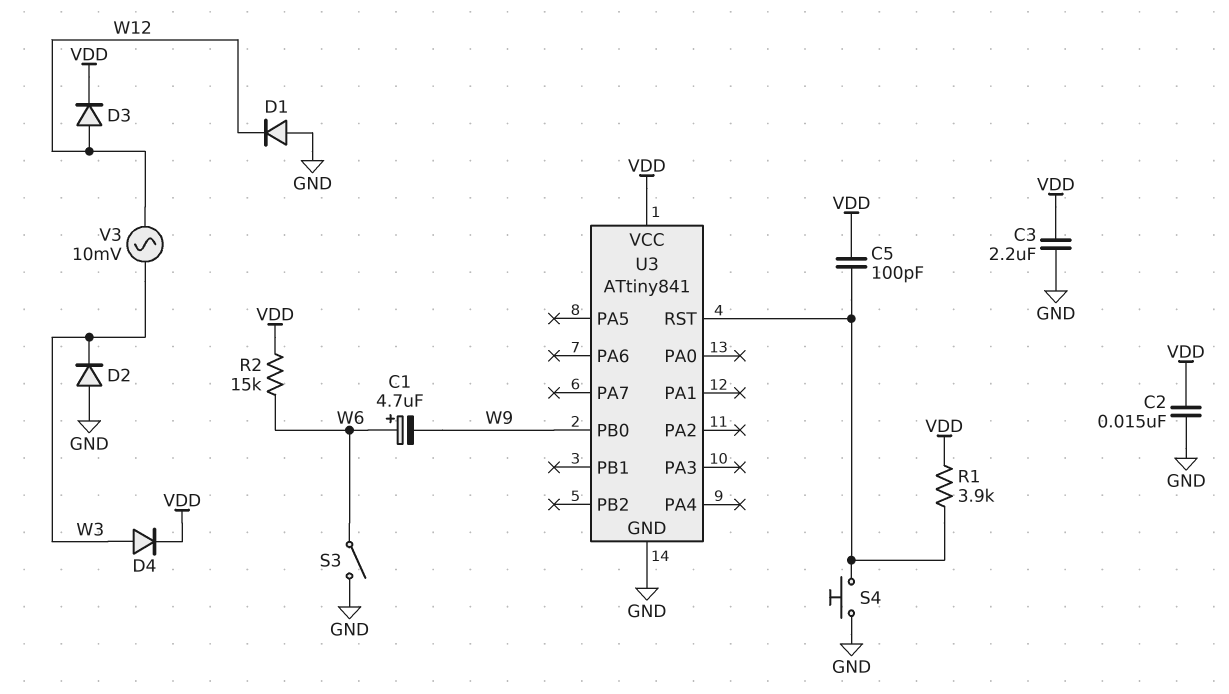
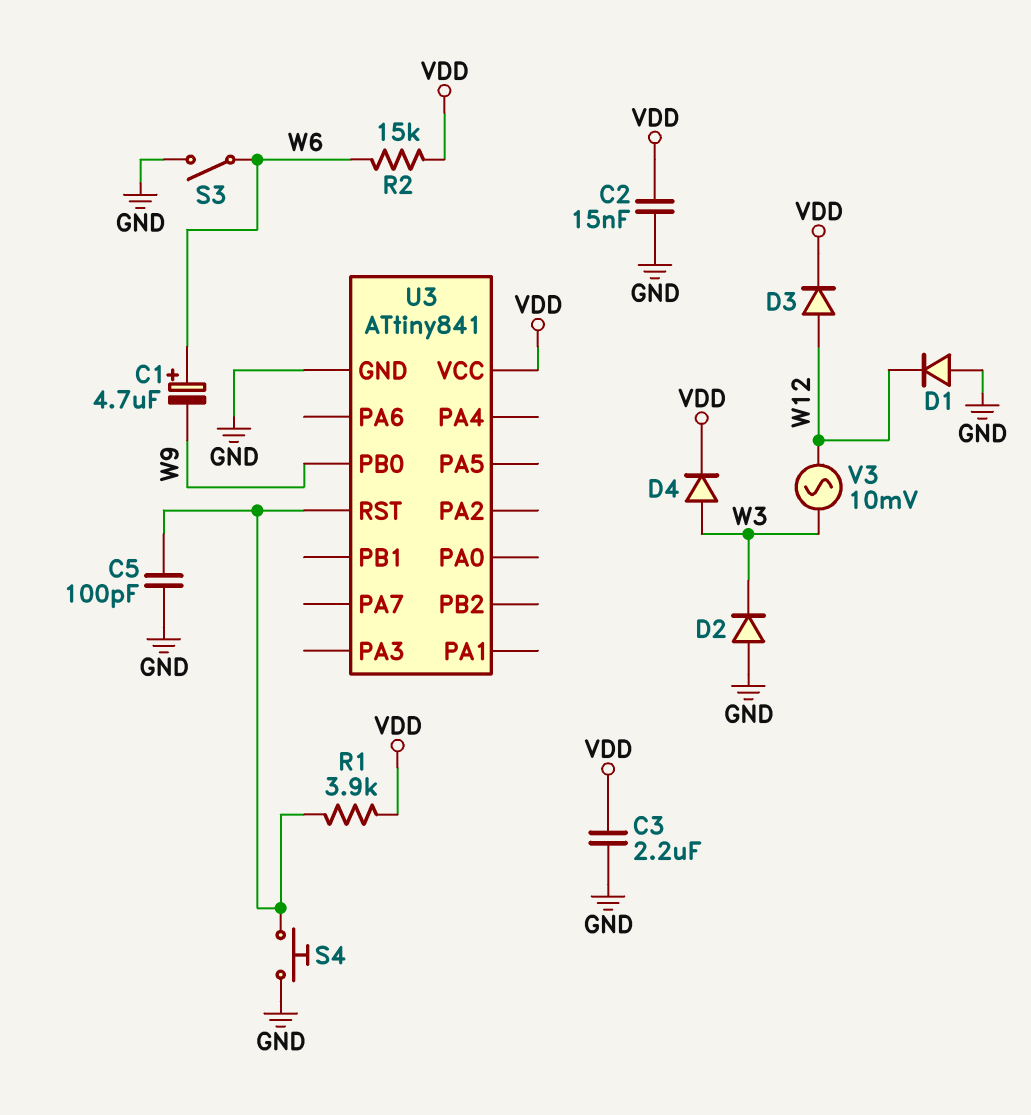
C5: 100pF (U3/RST, VDD) -> 100pF (GND, U3/RST)

